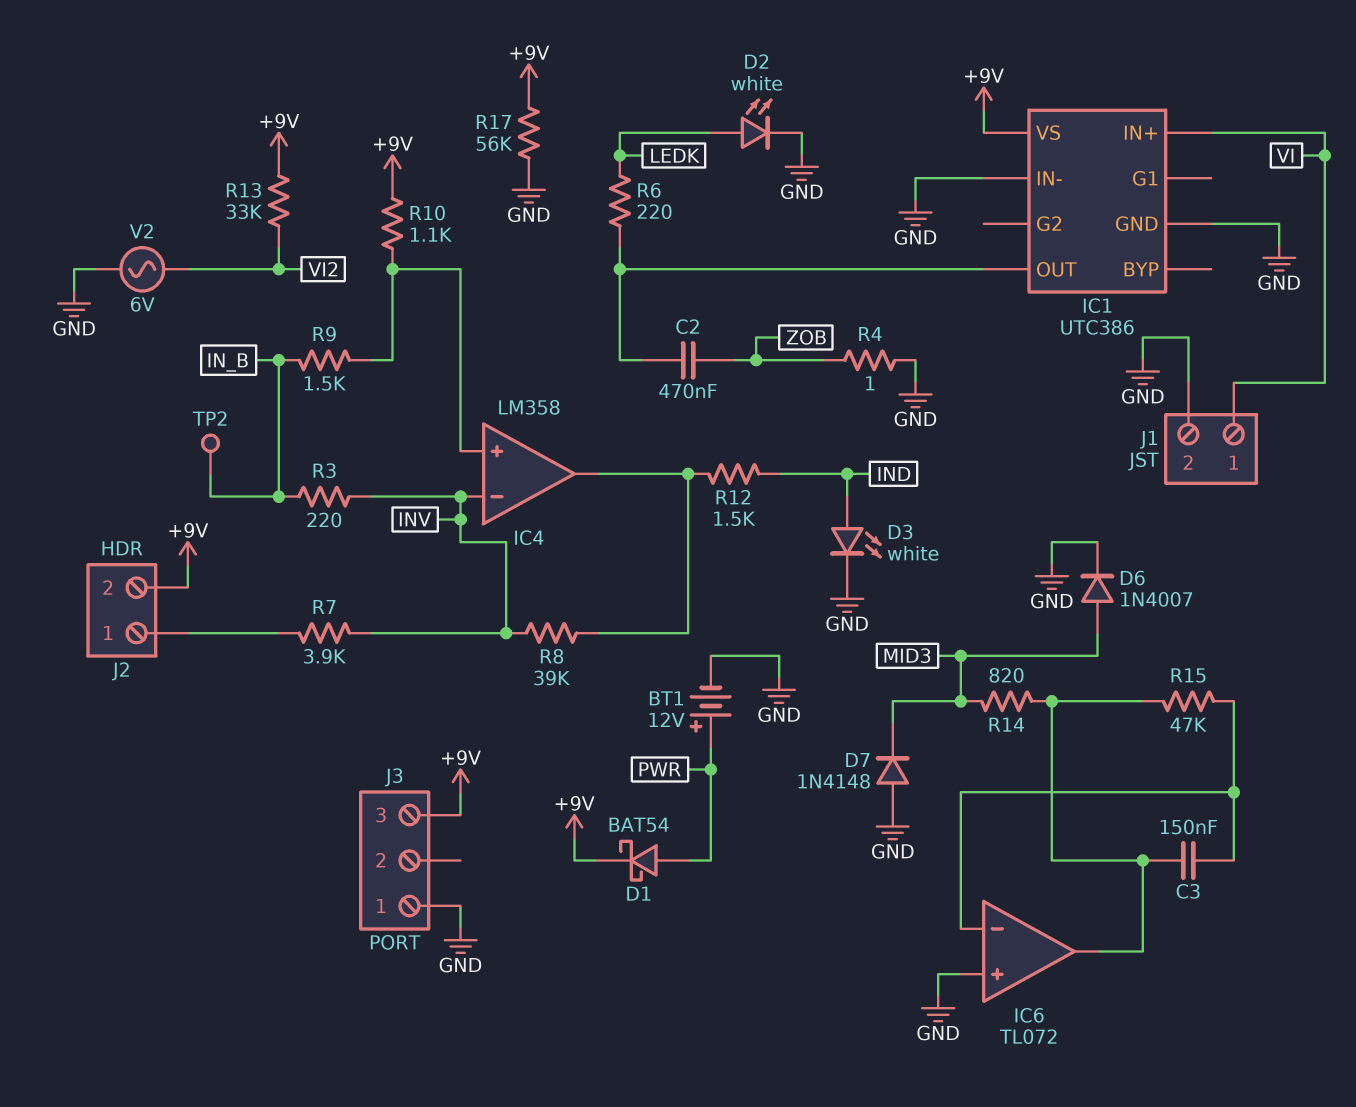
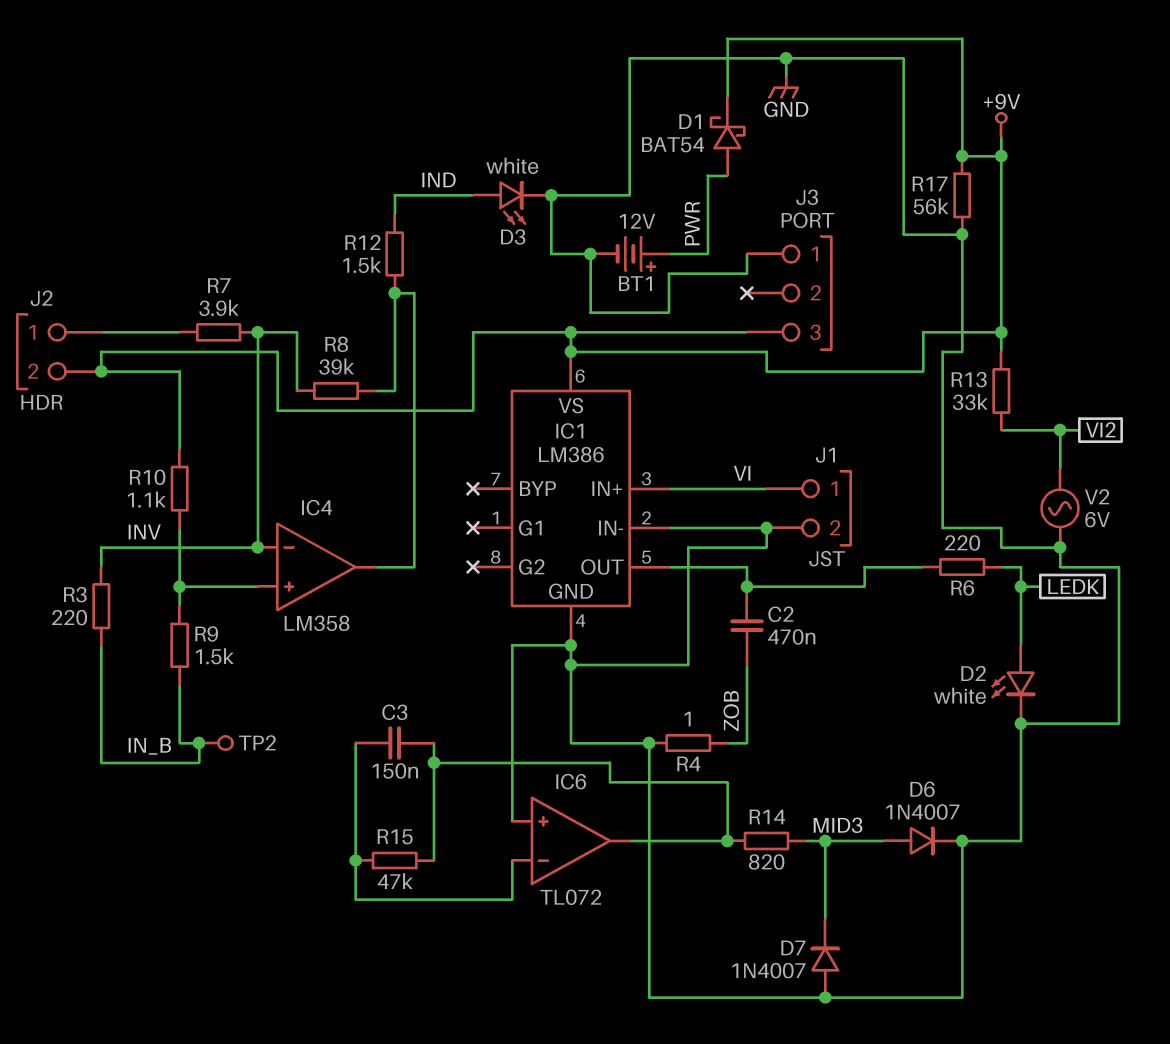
D7: diode 1N4148 (A GND, K MID3) -> diode 1N4007 (A GND, K MID3)
IC1: UTC386 -> LM386

